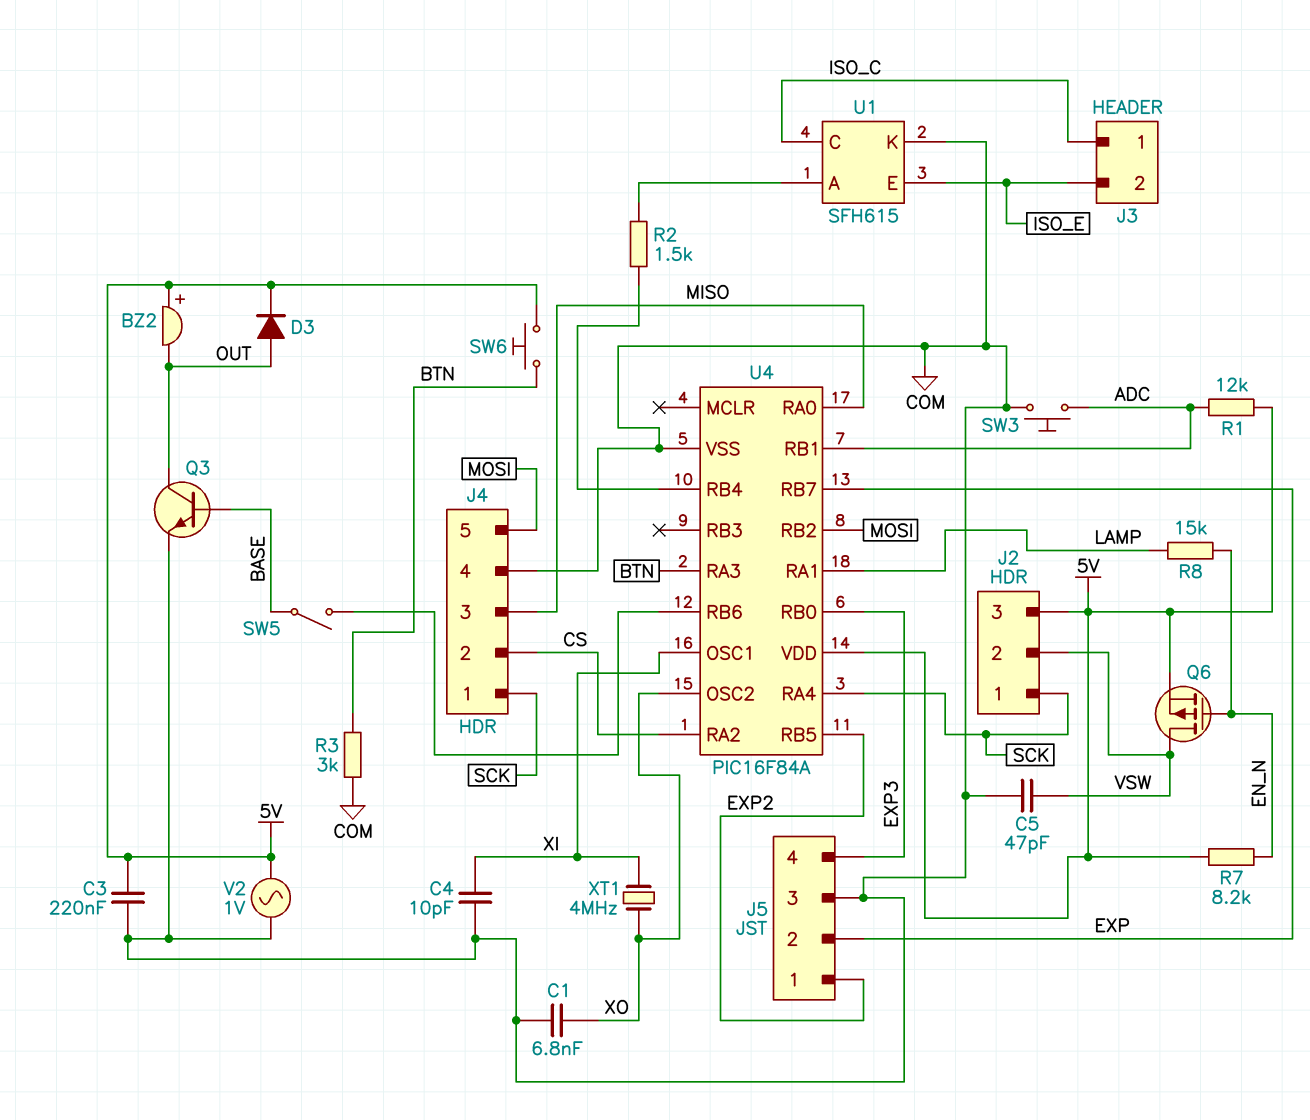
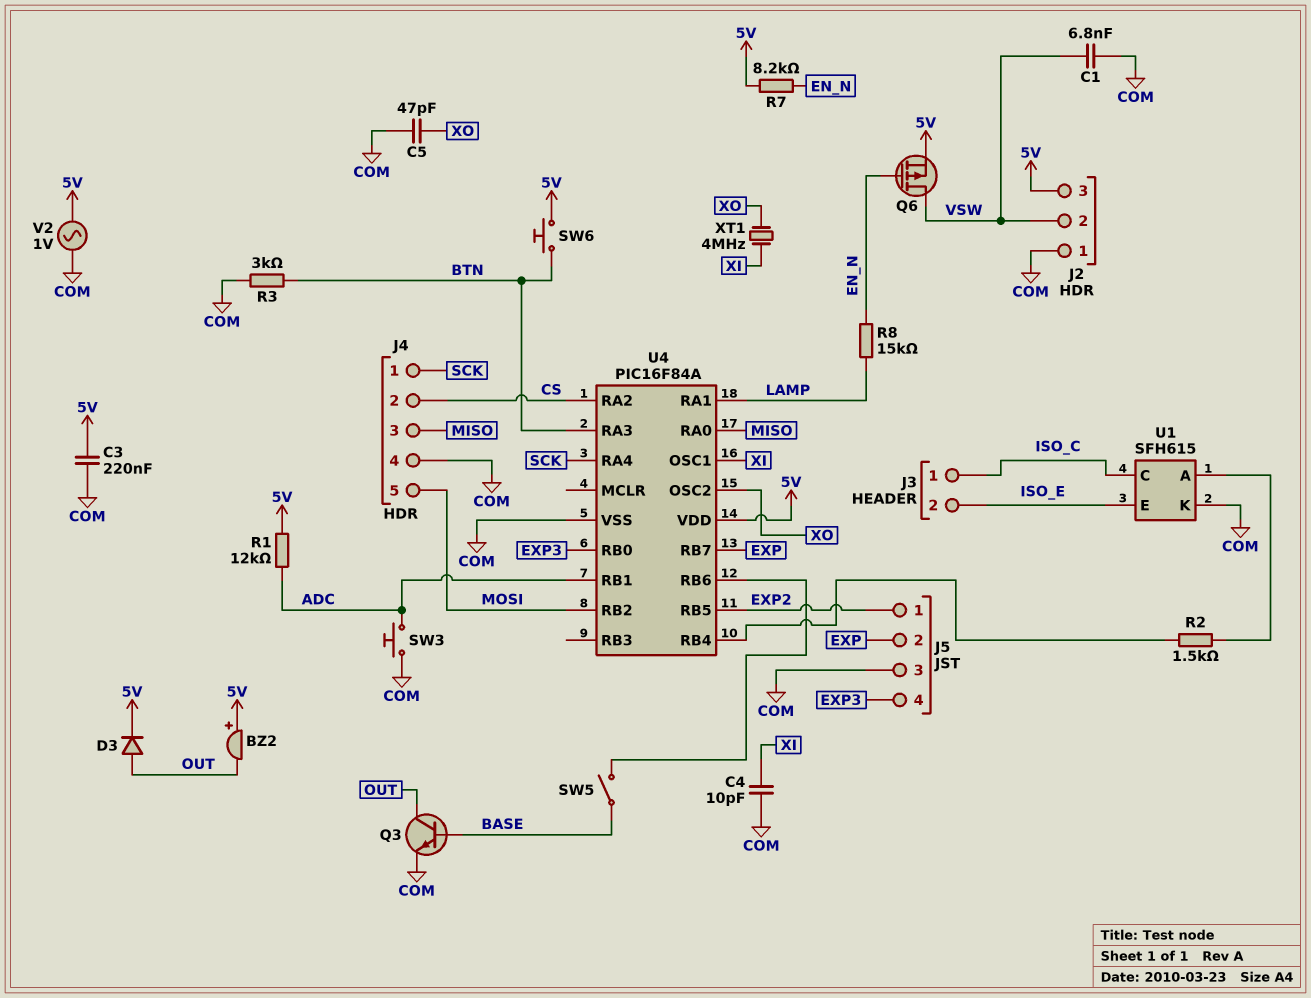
C1: 6.8nF (COM, XO) -> 6.8nF (COM, VSW)
C5: 47pF (COM, VSW) -> 47pF (COM, XO)
J2 pin 1: SCK -> COM

